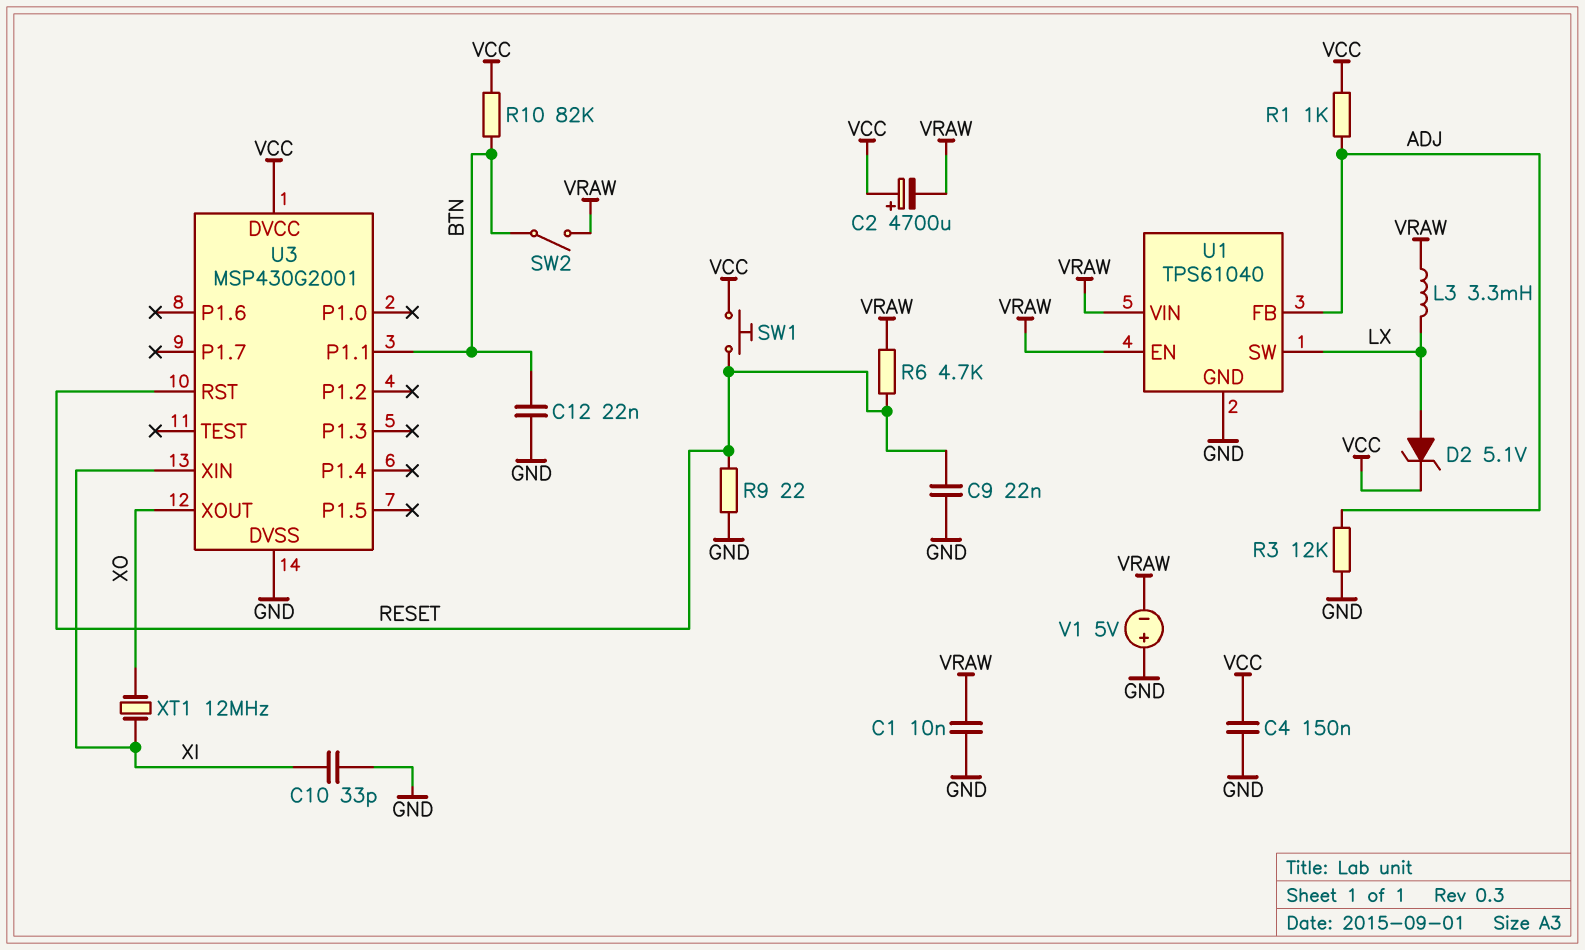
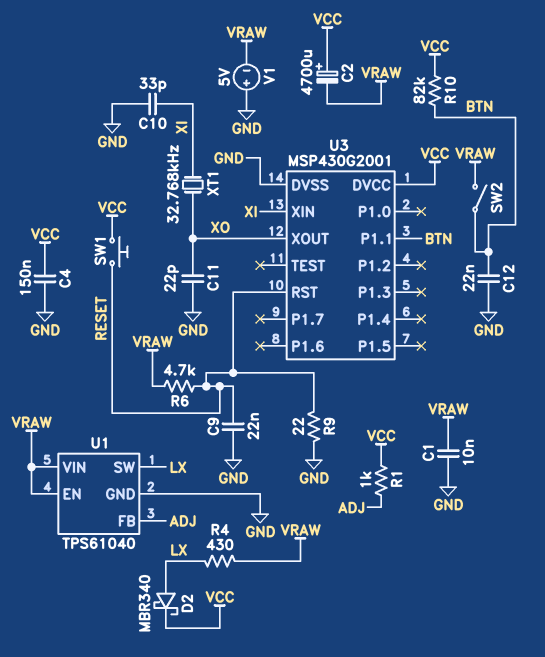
C11: none -> 22pF (GND, XO)
D2: zener 5.1V (A LX, K VCC) -> schottky MBR340 (A LX, K VCC)
L3: 3.3mH (LX, VRAW) -> none
R3: 12k (ADJ, GND) -> none
R4: none -> 430 (LX, VRAW)
XT1: 12MHz (XI, XO) -> 32.768kHz (XI, XO)

